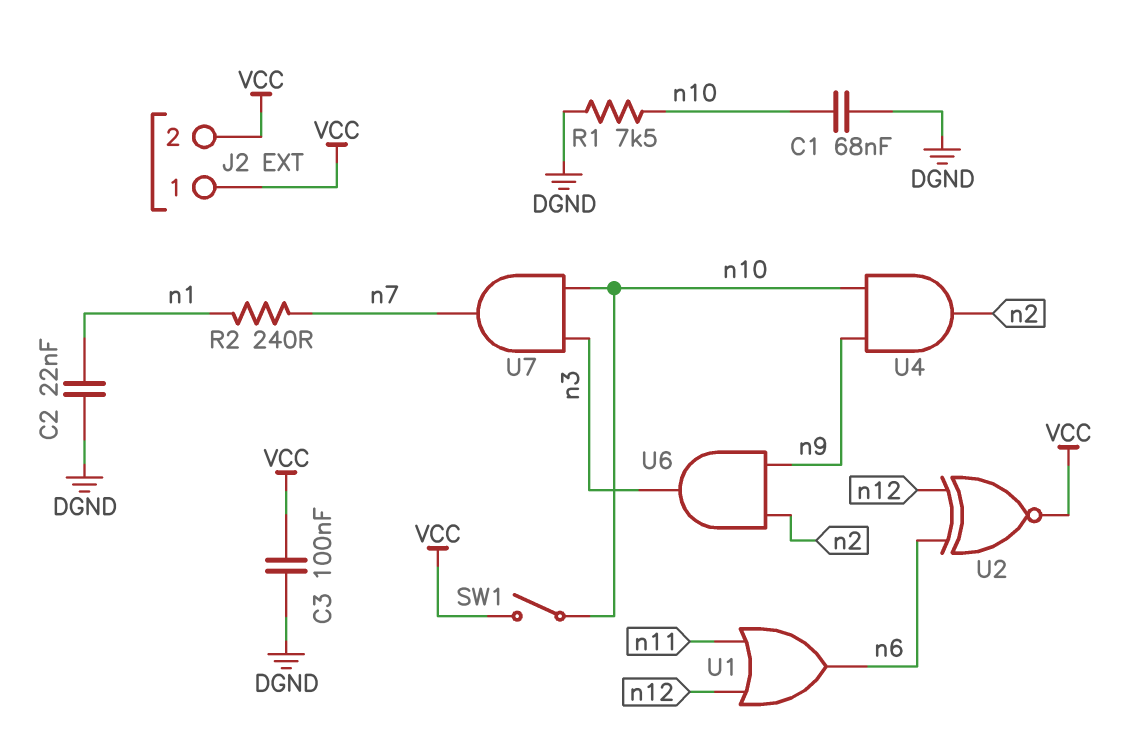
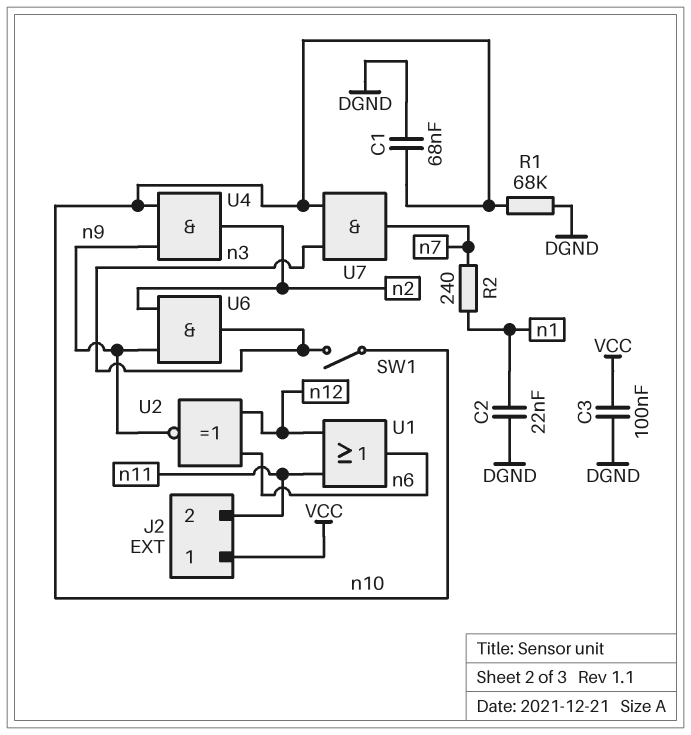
J2 pin 2: VCC -> n11
R1: 7.5k (DGND, n10) -> 68k (DGND, n10)
SW1: switch (VCC, n10) -> switch (n3, n10)
U2: XNOR (in n6, in n12, out VCC) -> XNOR (in n6, in n12, out n9)

